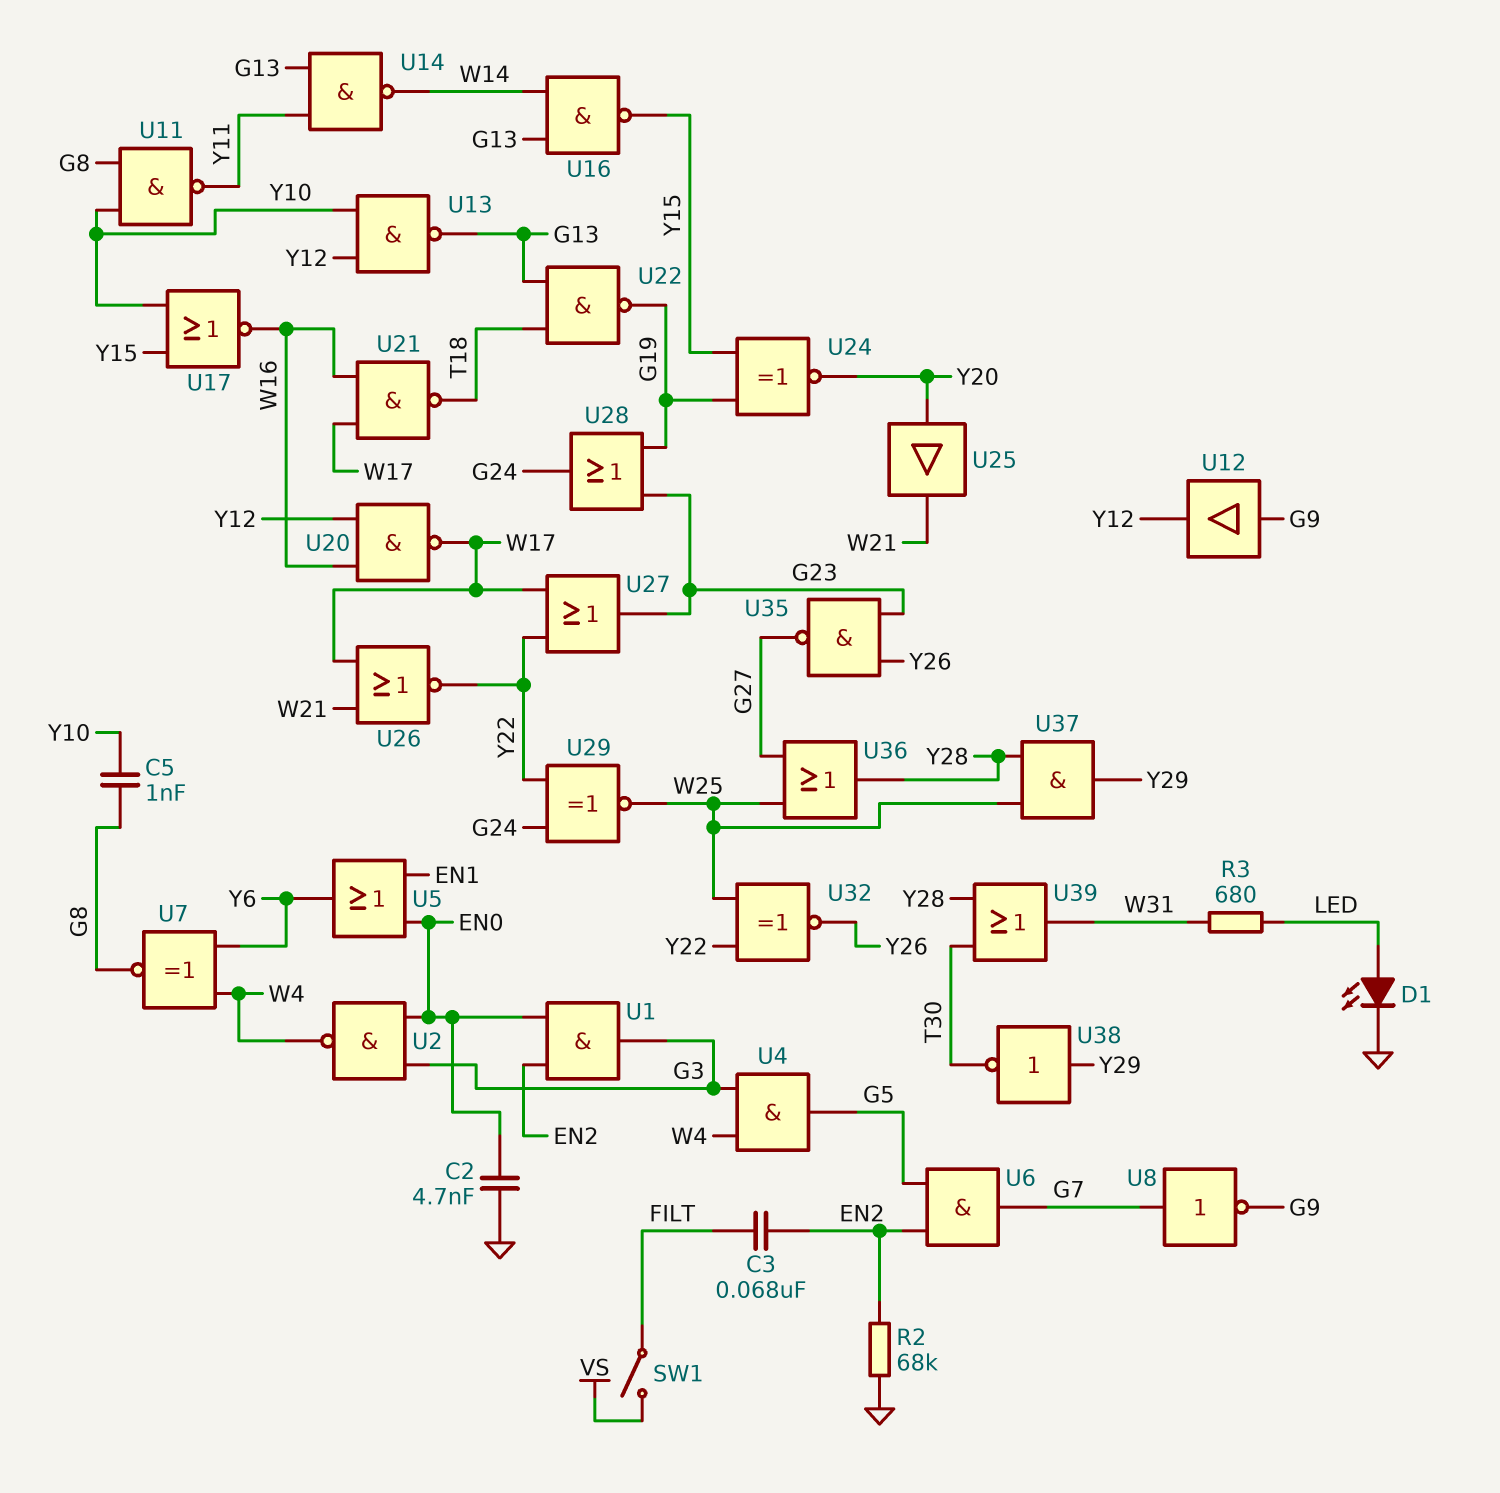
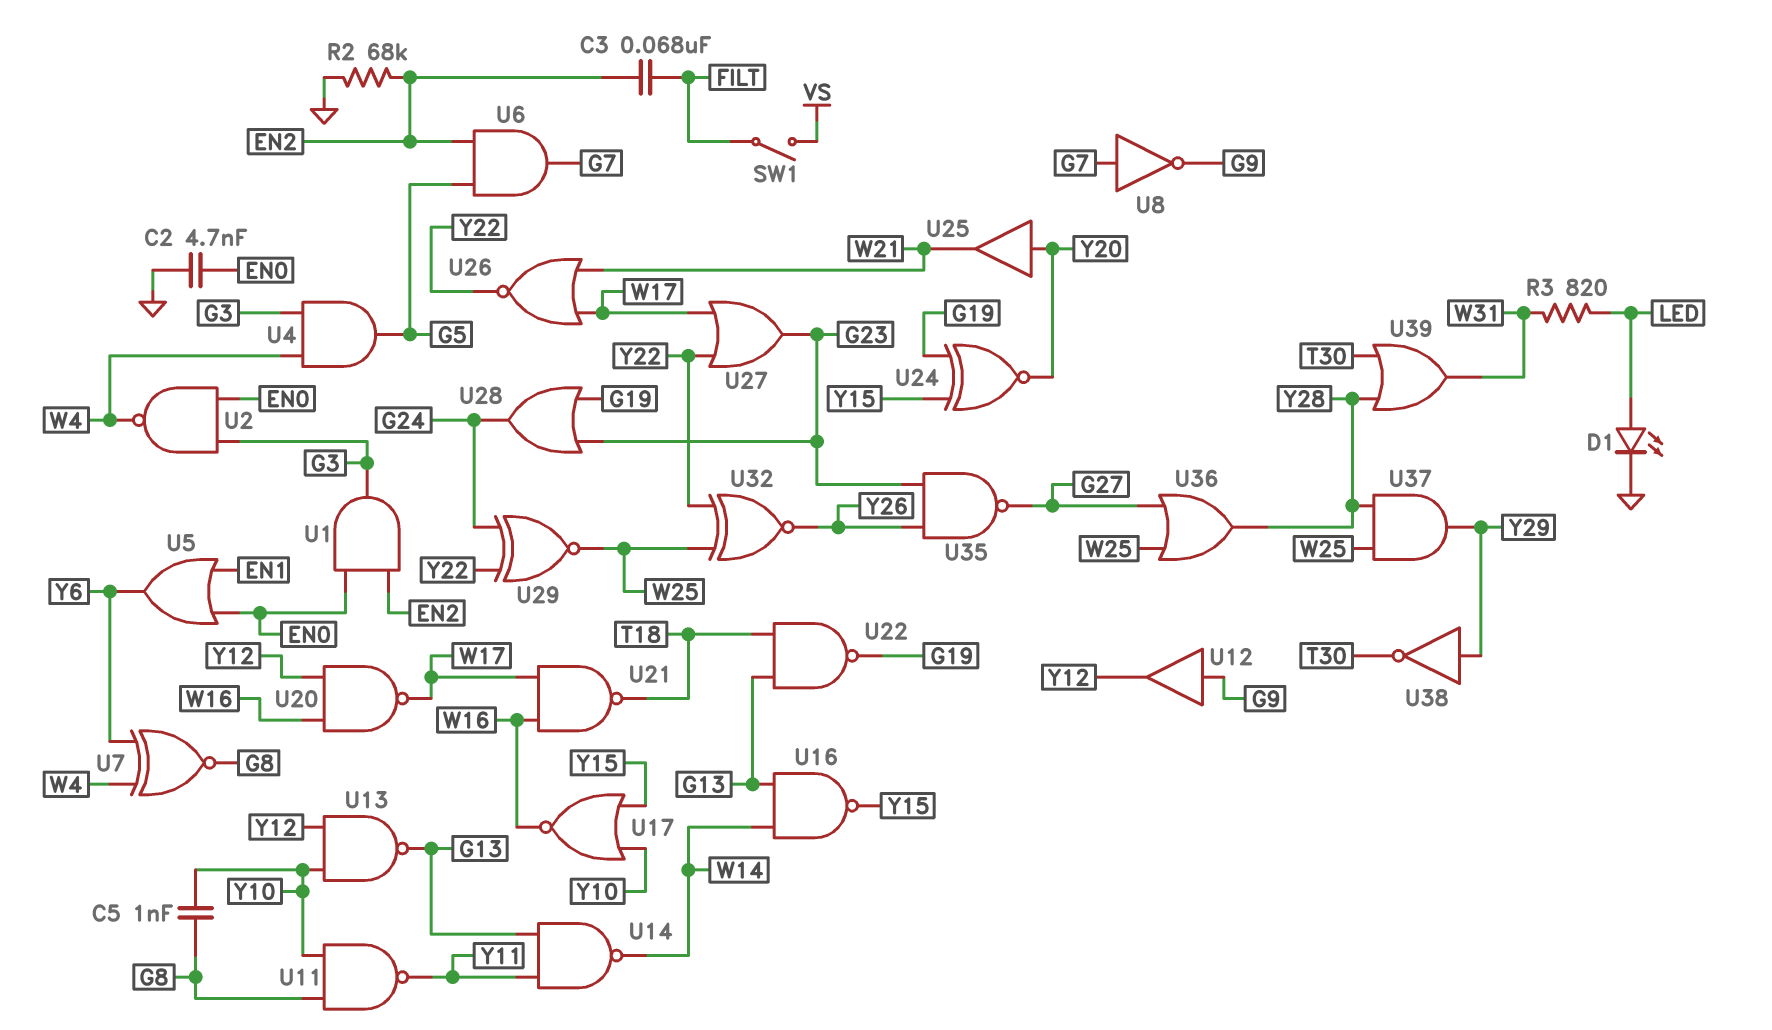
R3: 680 (LED, W31) -> 820 (LED, W31)

